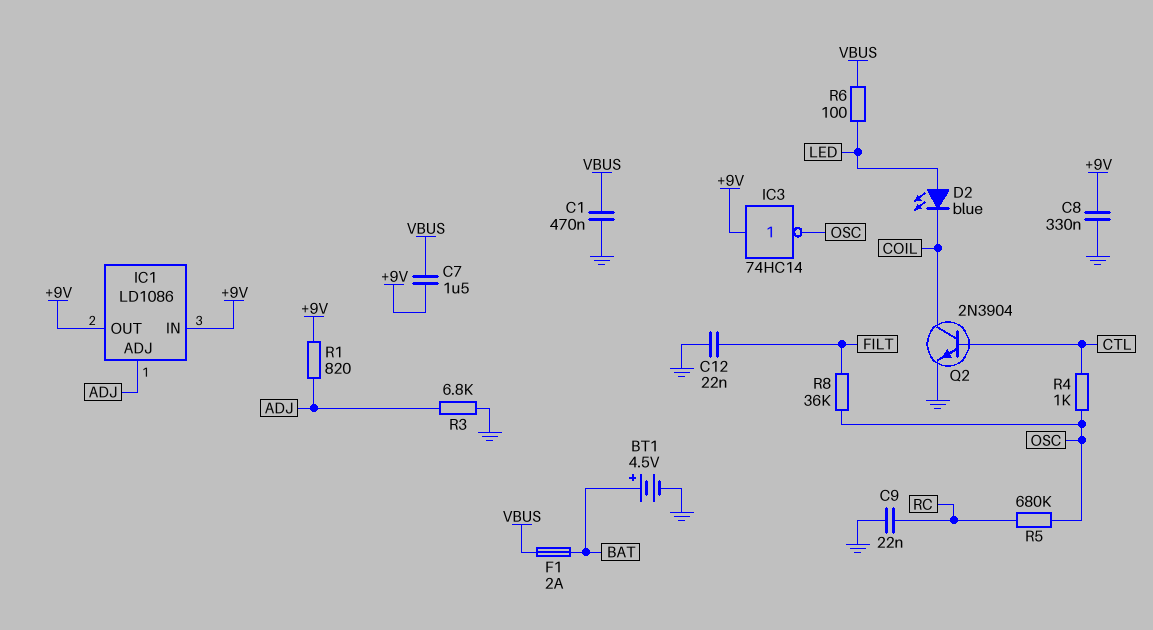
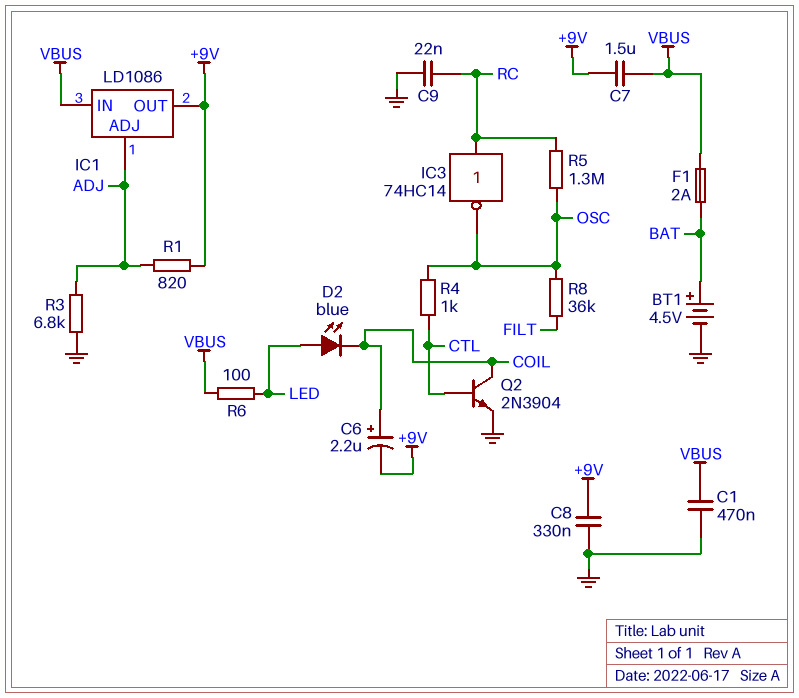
C6: none -> 2.2uF (plus COIL, minus +9V)
C12: 22nF (FILT, GND) -> none
IC1 pin IN: +9V -> VBUS
IC3: NOT 74HC14 (in +9V, out OSC) -> NOT 74HC14 (in RC, out OSC)
R5: 680k (OSC, RC) -> 1.3M (OSC, RC)

